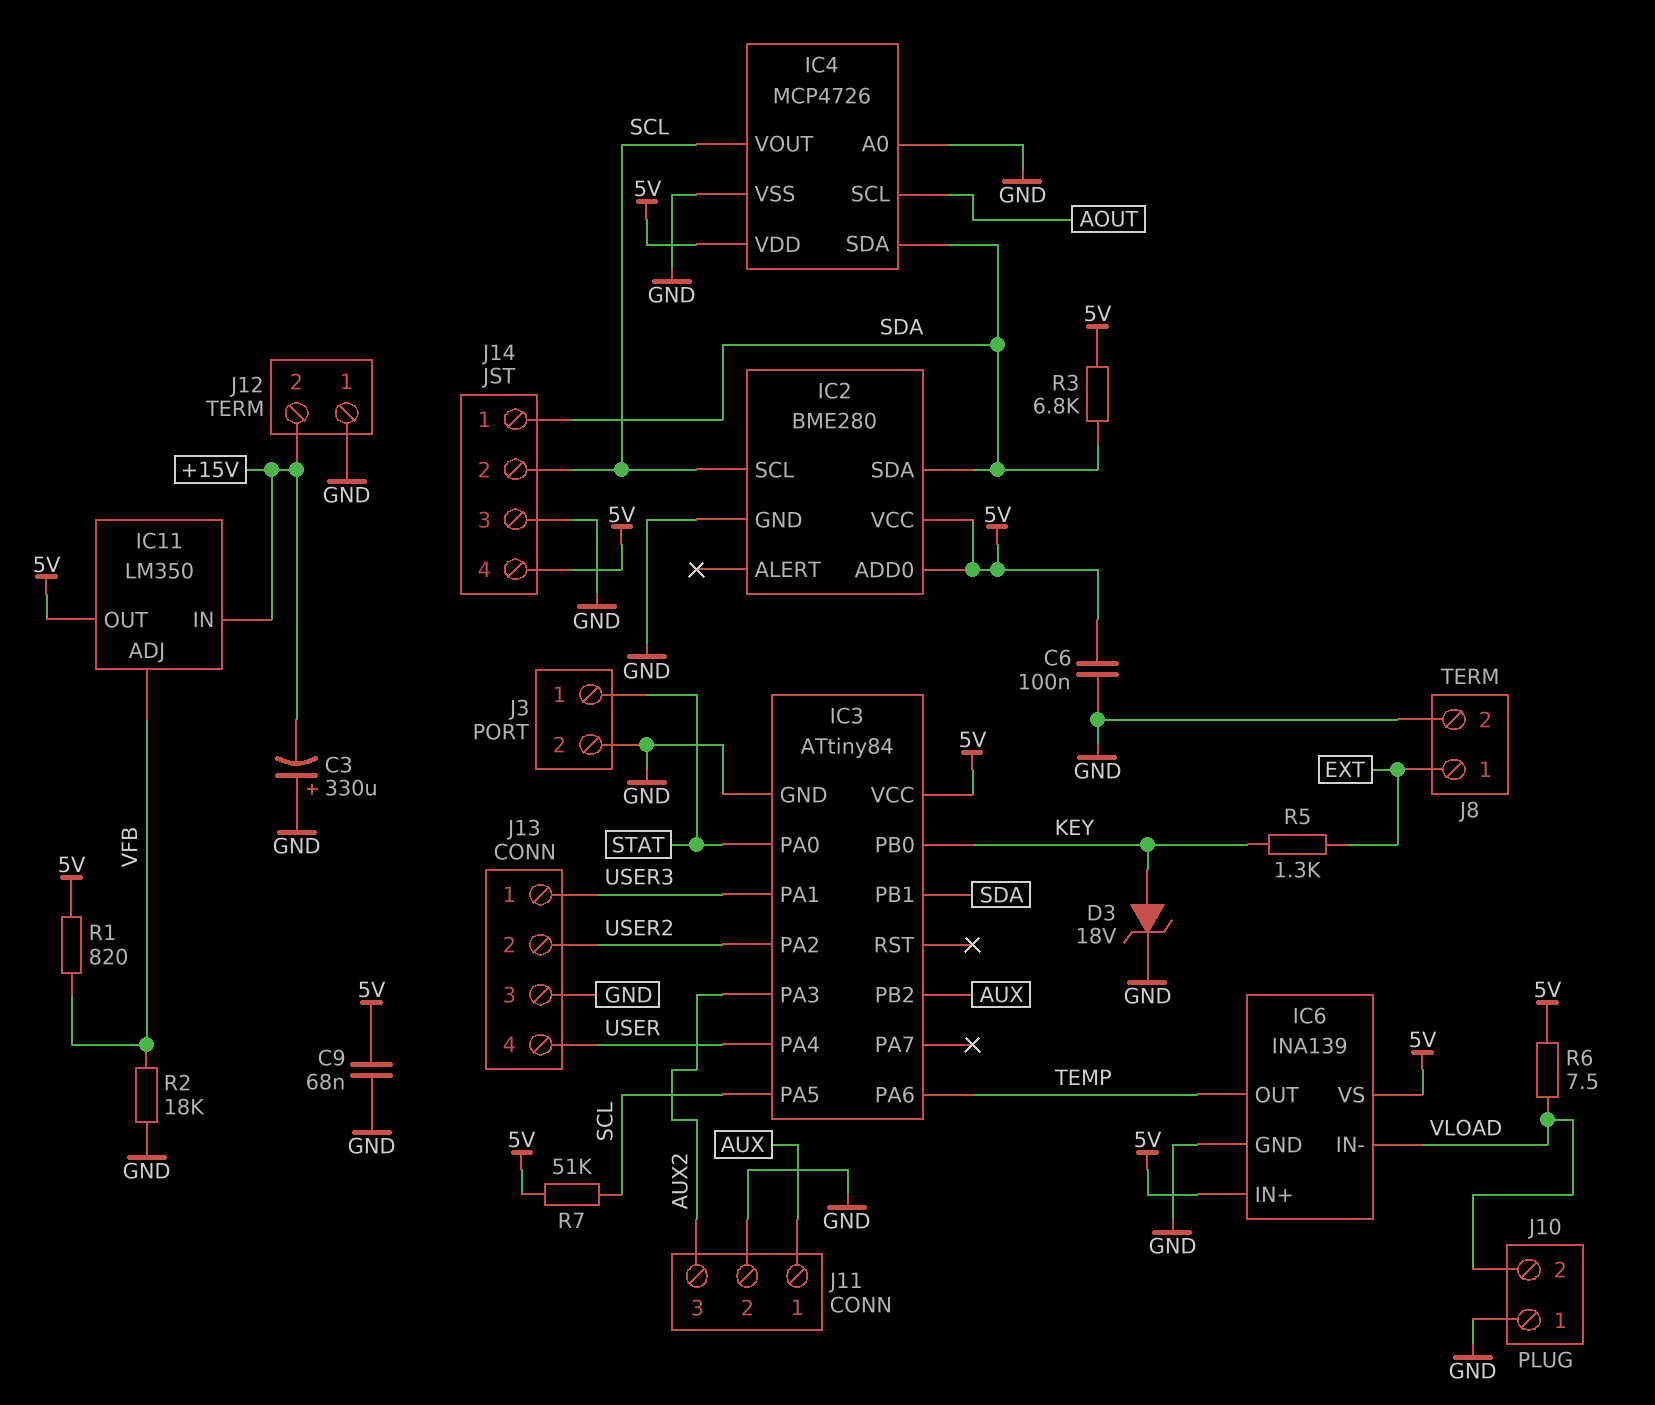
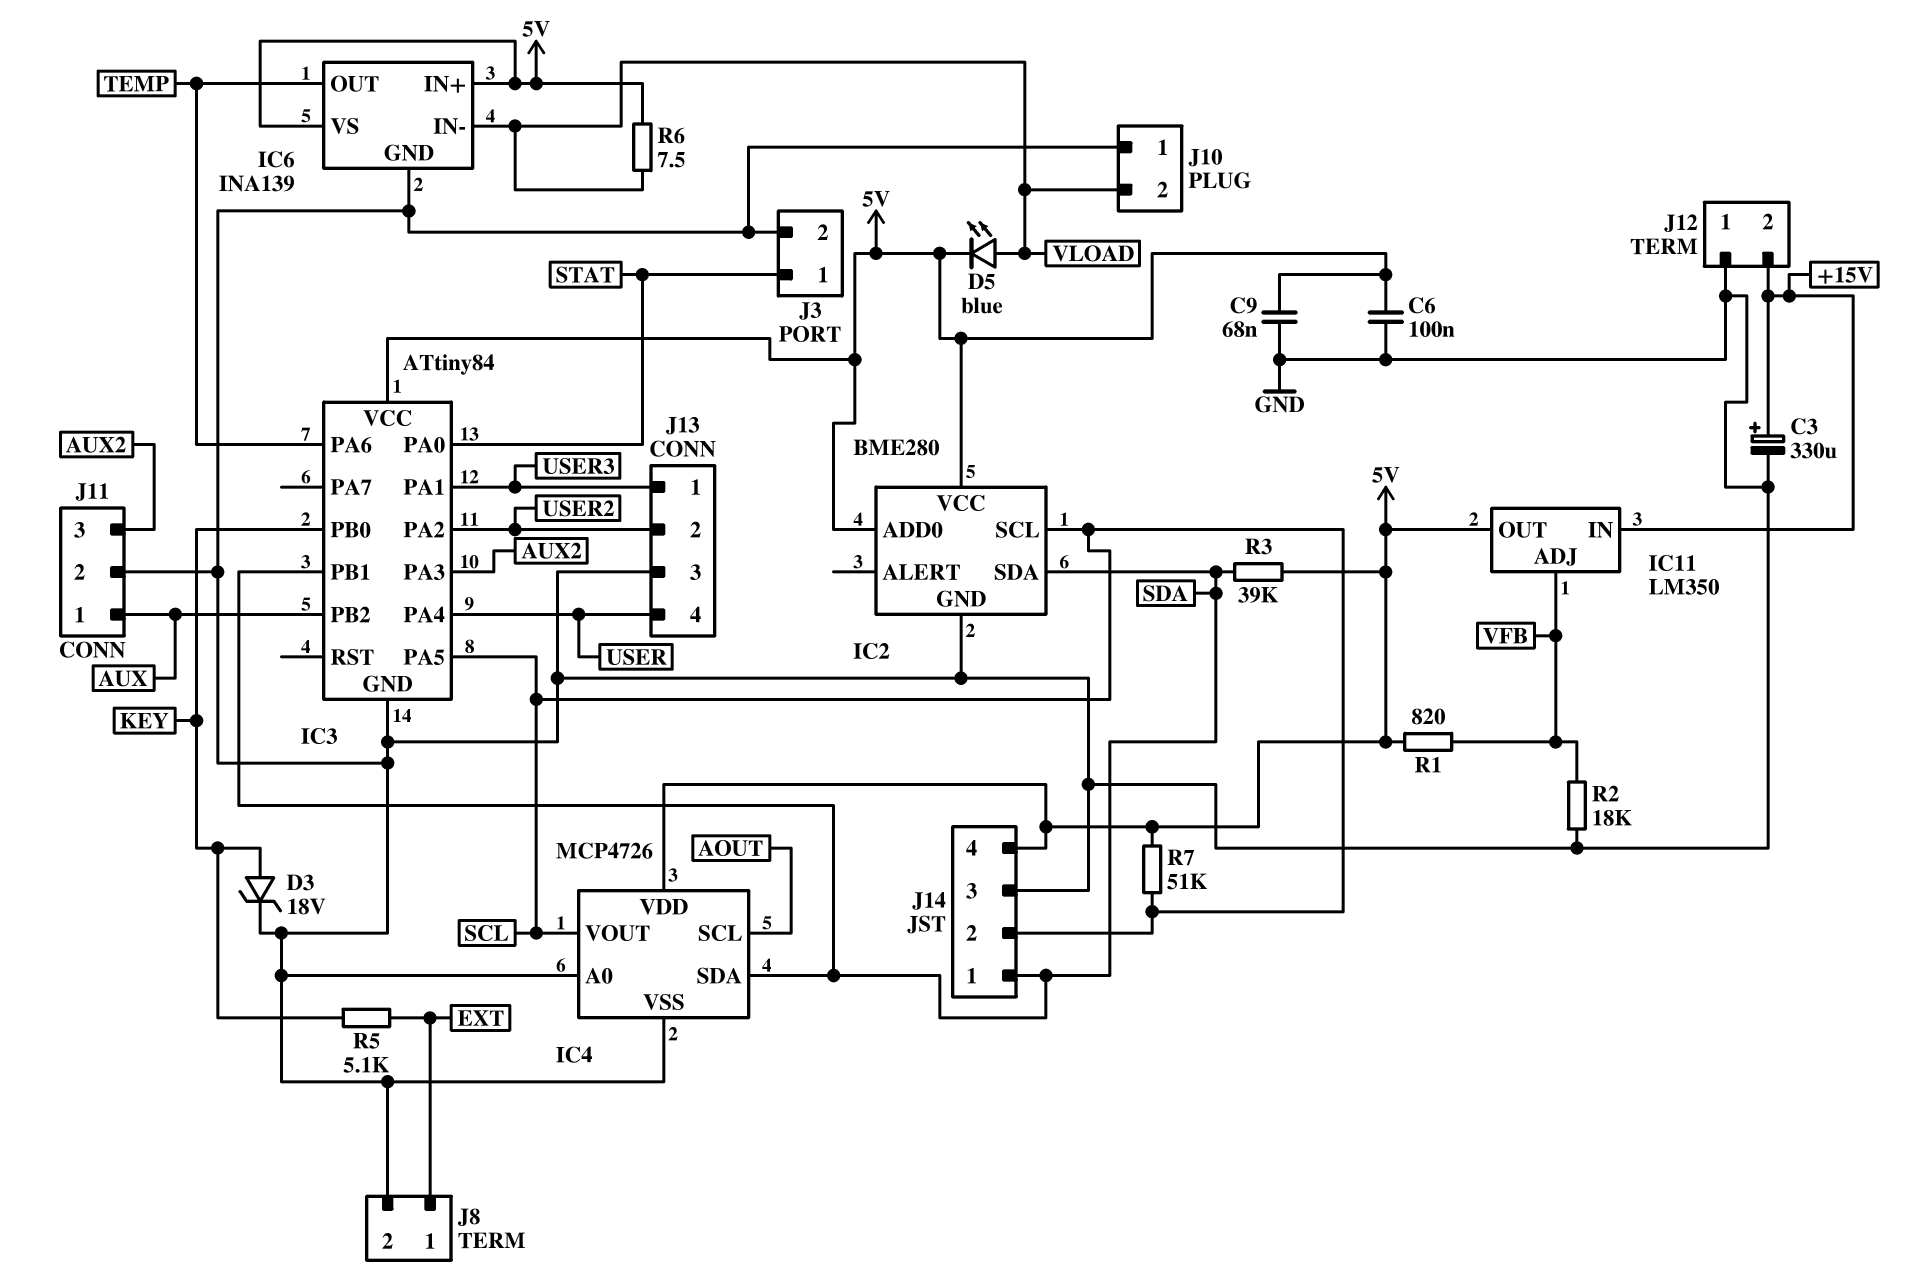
C3: 330uF (plus GND, minus +15V) -> 330uF (plus +15V, minus GND)
D5: none -> LED blue (A VLOAD, K 5V)
R3: 6.8k (5V, SDA) -> 39k (5V, SDA)
R5: 1.3k (EXT, KEY) -> 5.1k (EXT, KEY)

